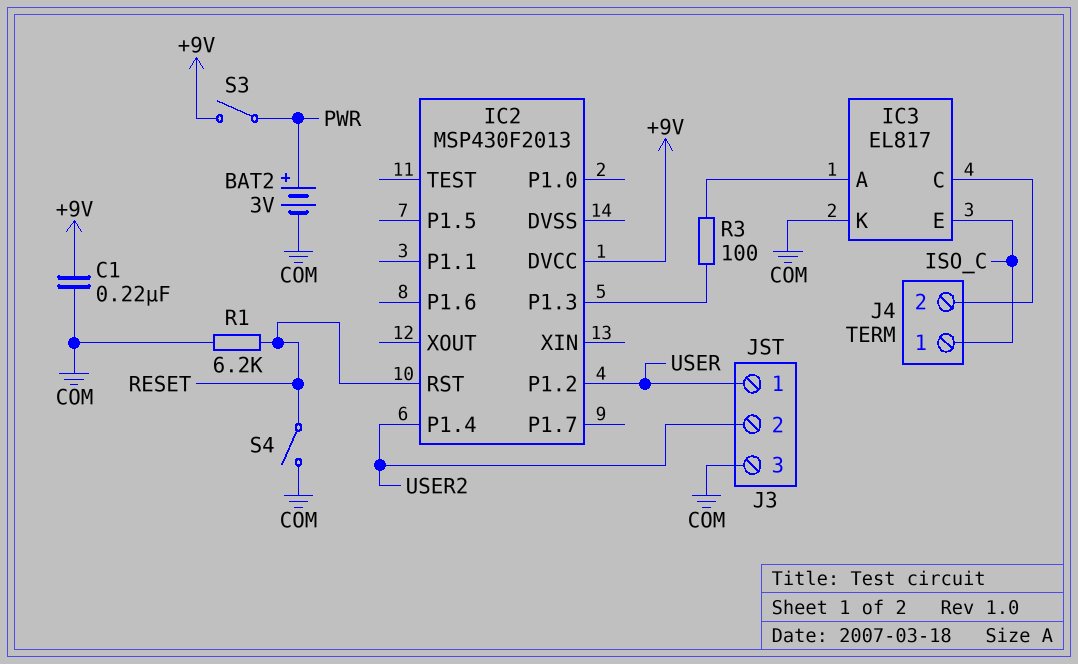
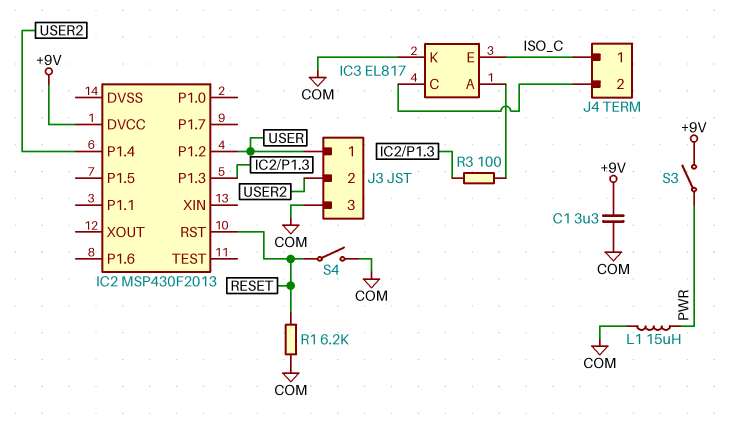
BAT2: 3V (plus PWR, minus COM) -> none
C1: 220nF (+9V, COM) -> 3.3uF (+9V, COM)
L1: none -> 15uH (COM, PWR)

